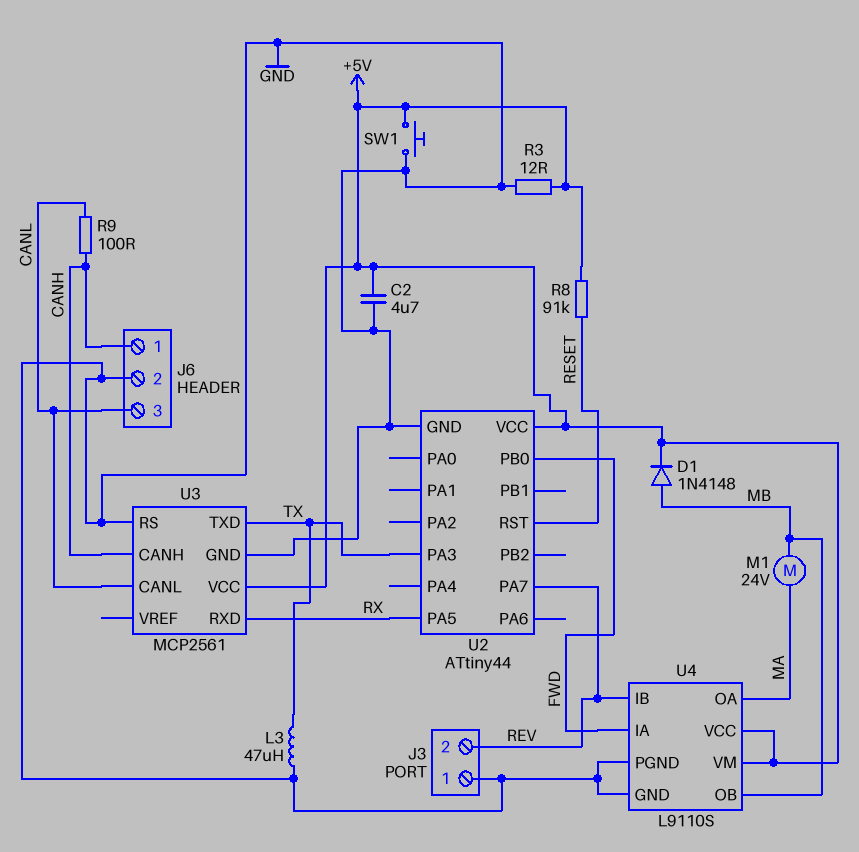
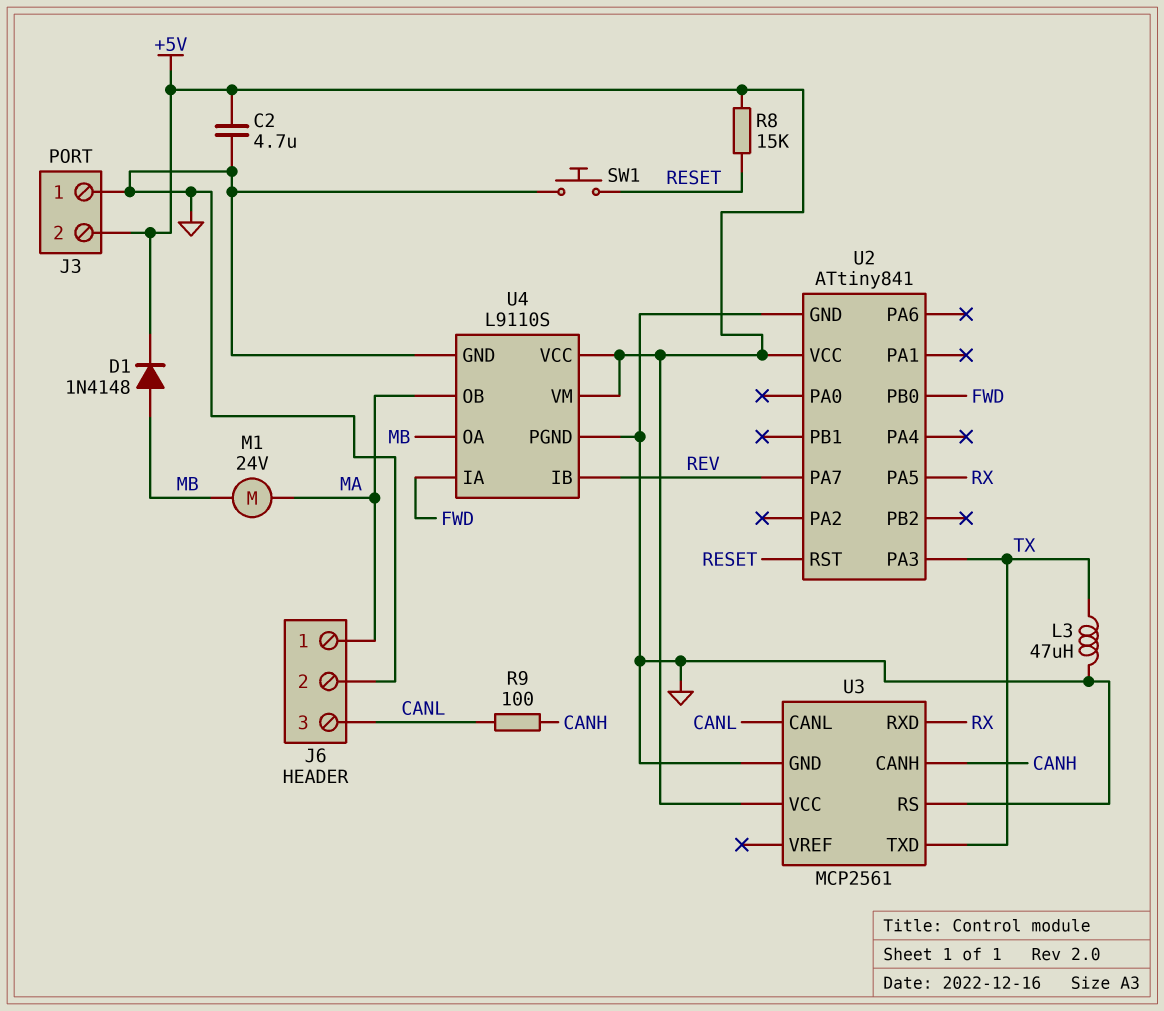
J3 pin 2: REV -> +5V
J6 pin 1: CANH -> MA
R3: 12 (+5V, GND) -> none
R8: 91k (+5V, RESET) -> 15k (+5V, RESET)
SW1: button (+5V, GND) -> button (GND, RESET)
U2: ATtiny44 -> ATtiny841
U4 pin OA: MA -> MB
U4 pin OB: MB -> MA

